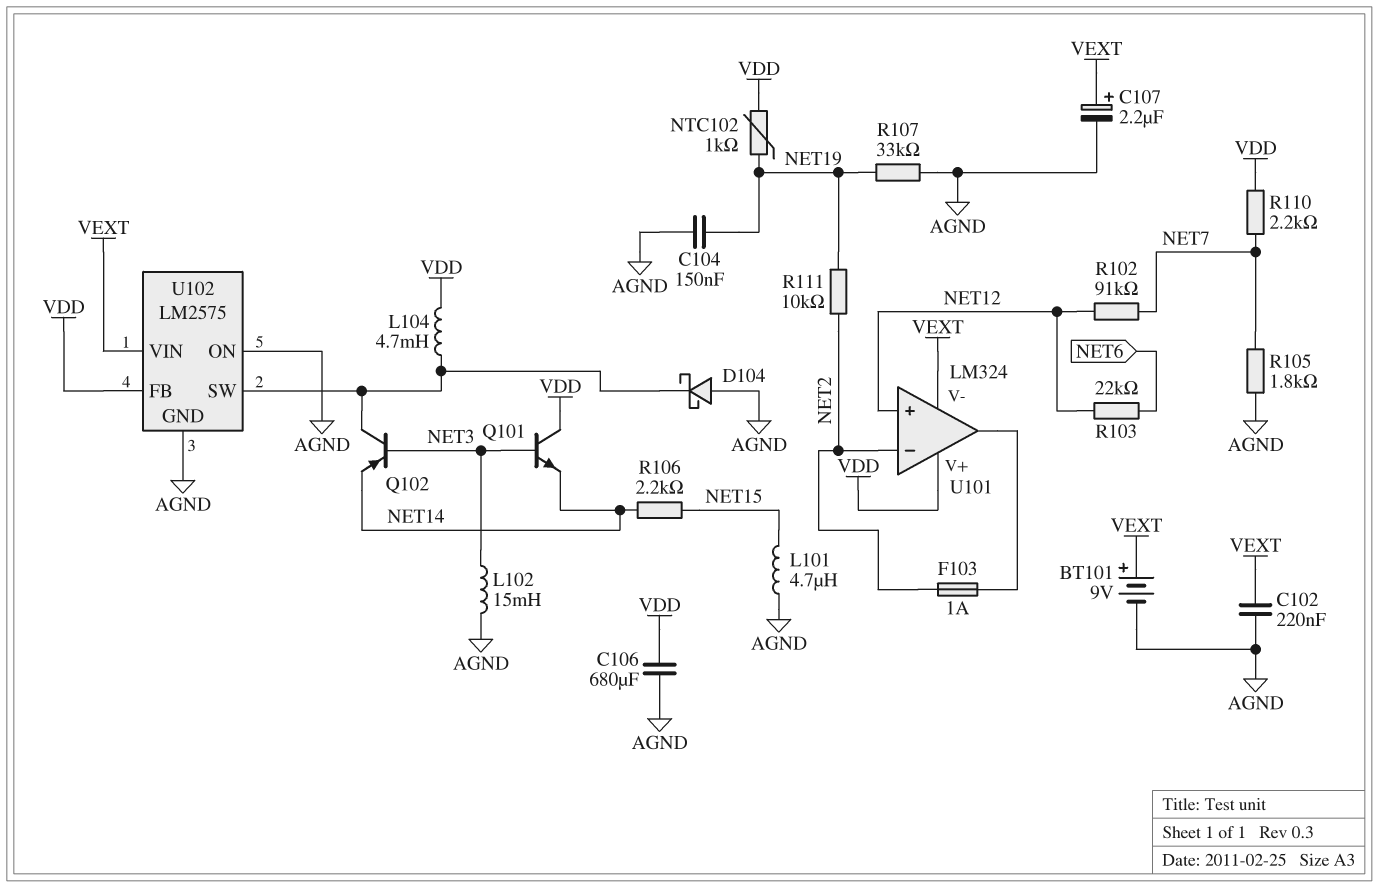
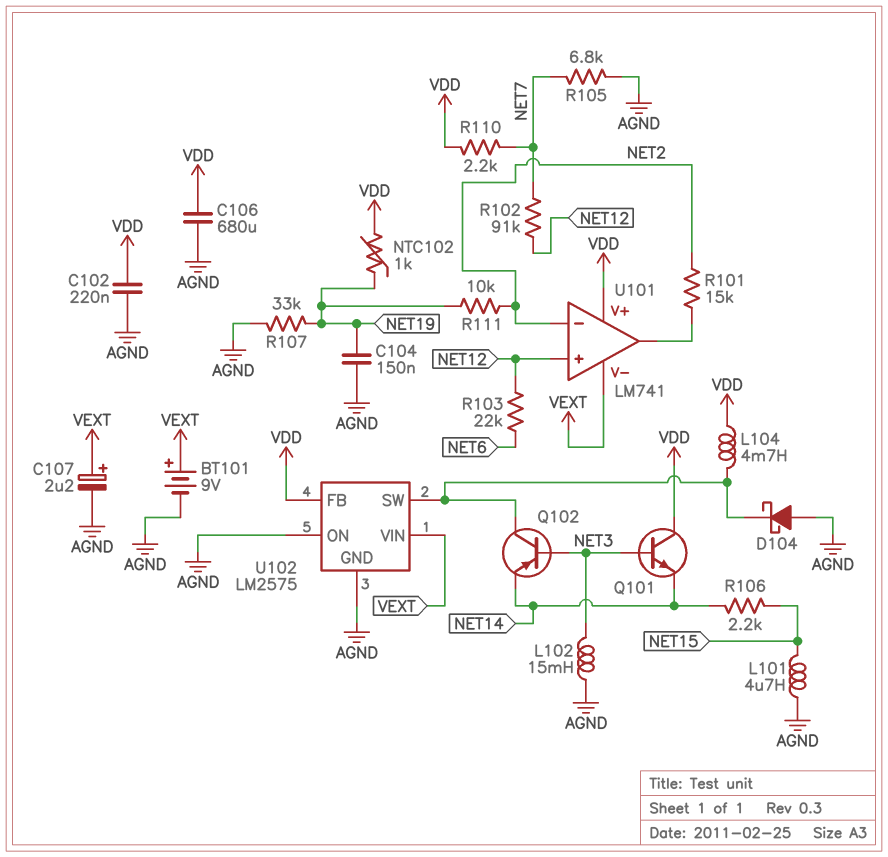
C102: 220nF (AGND, VEXT) -> 220nF (AGND, VDD)
F103: 1A (NET2, U101/out) -> none
R101: none -> 15k (NET2, U101/out)
R105: 1.8k (AGND, NET7) -> 6.8k (AGND, NET7)
U101: LM324 -> LM741

